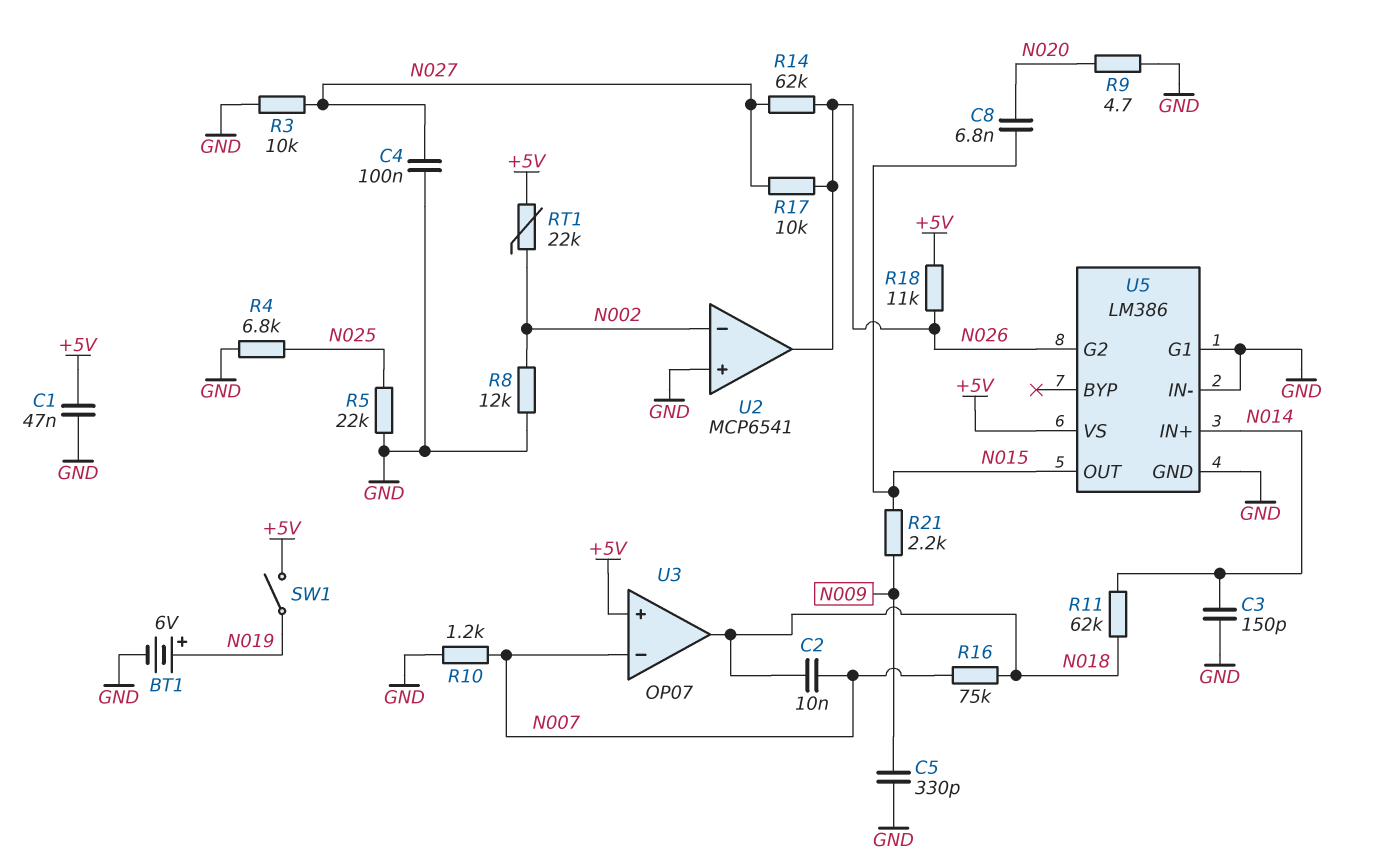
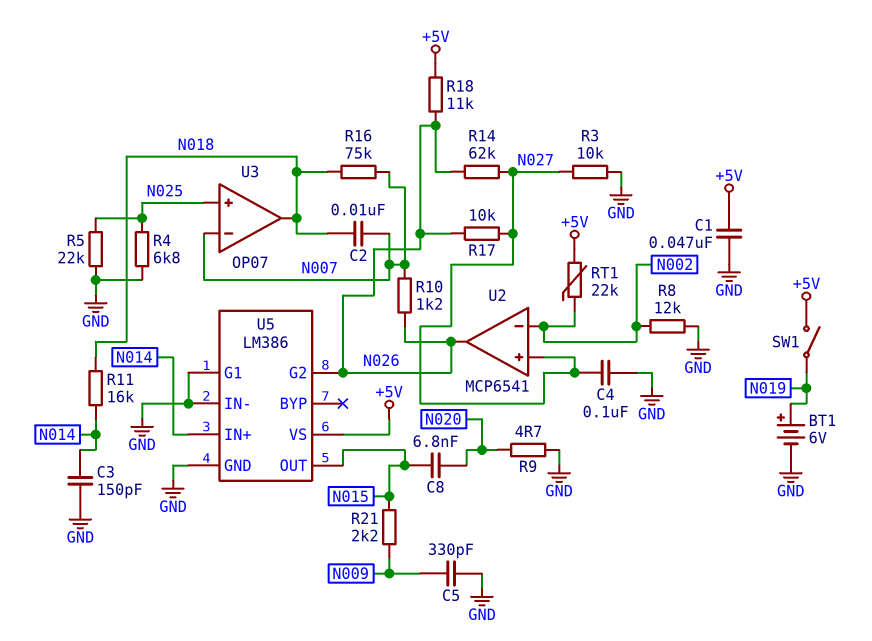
R10: 1.2k (GND, N007) -> 1.2k (N007, N026)
R11: 62k (N014, N018) -> 16k (N014, N018)
U2 pin in+: GND -> N027
U3 pin in+: +5V -> N025

